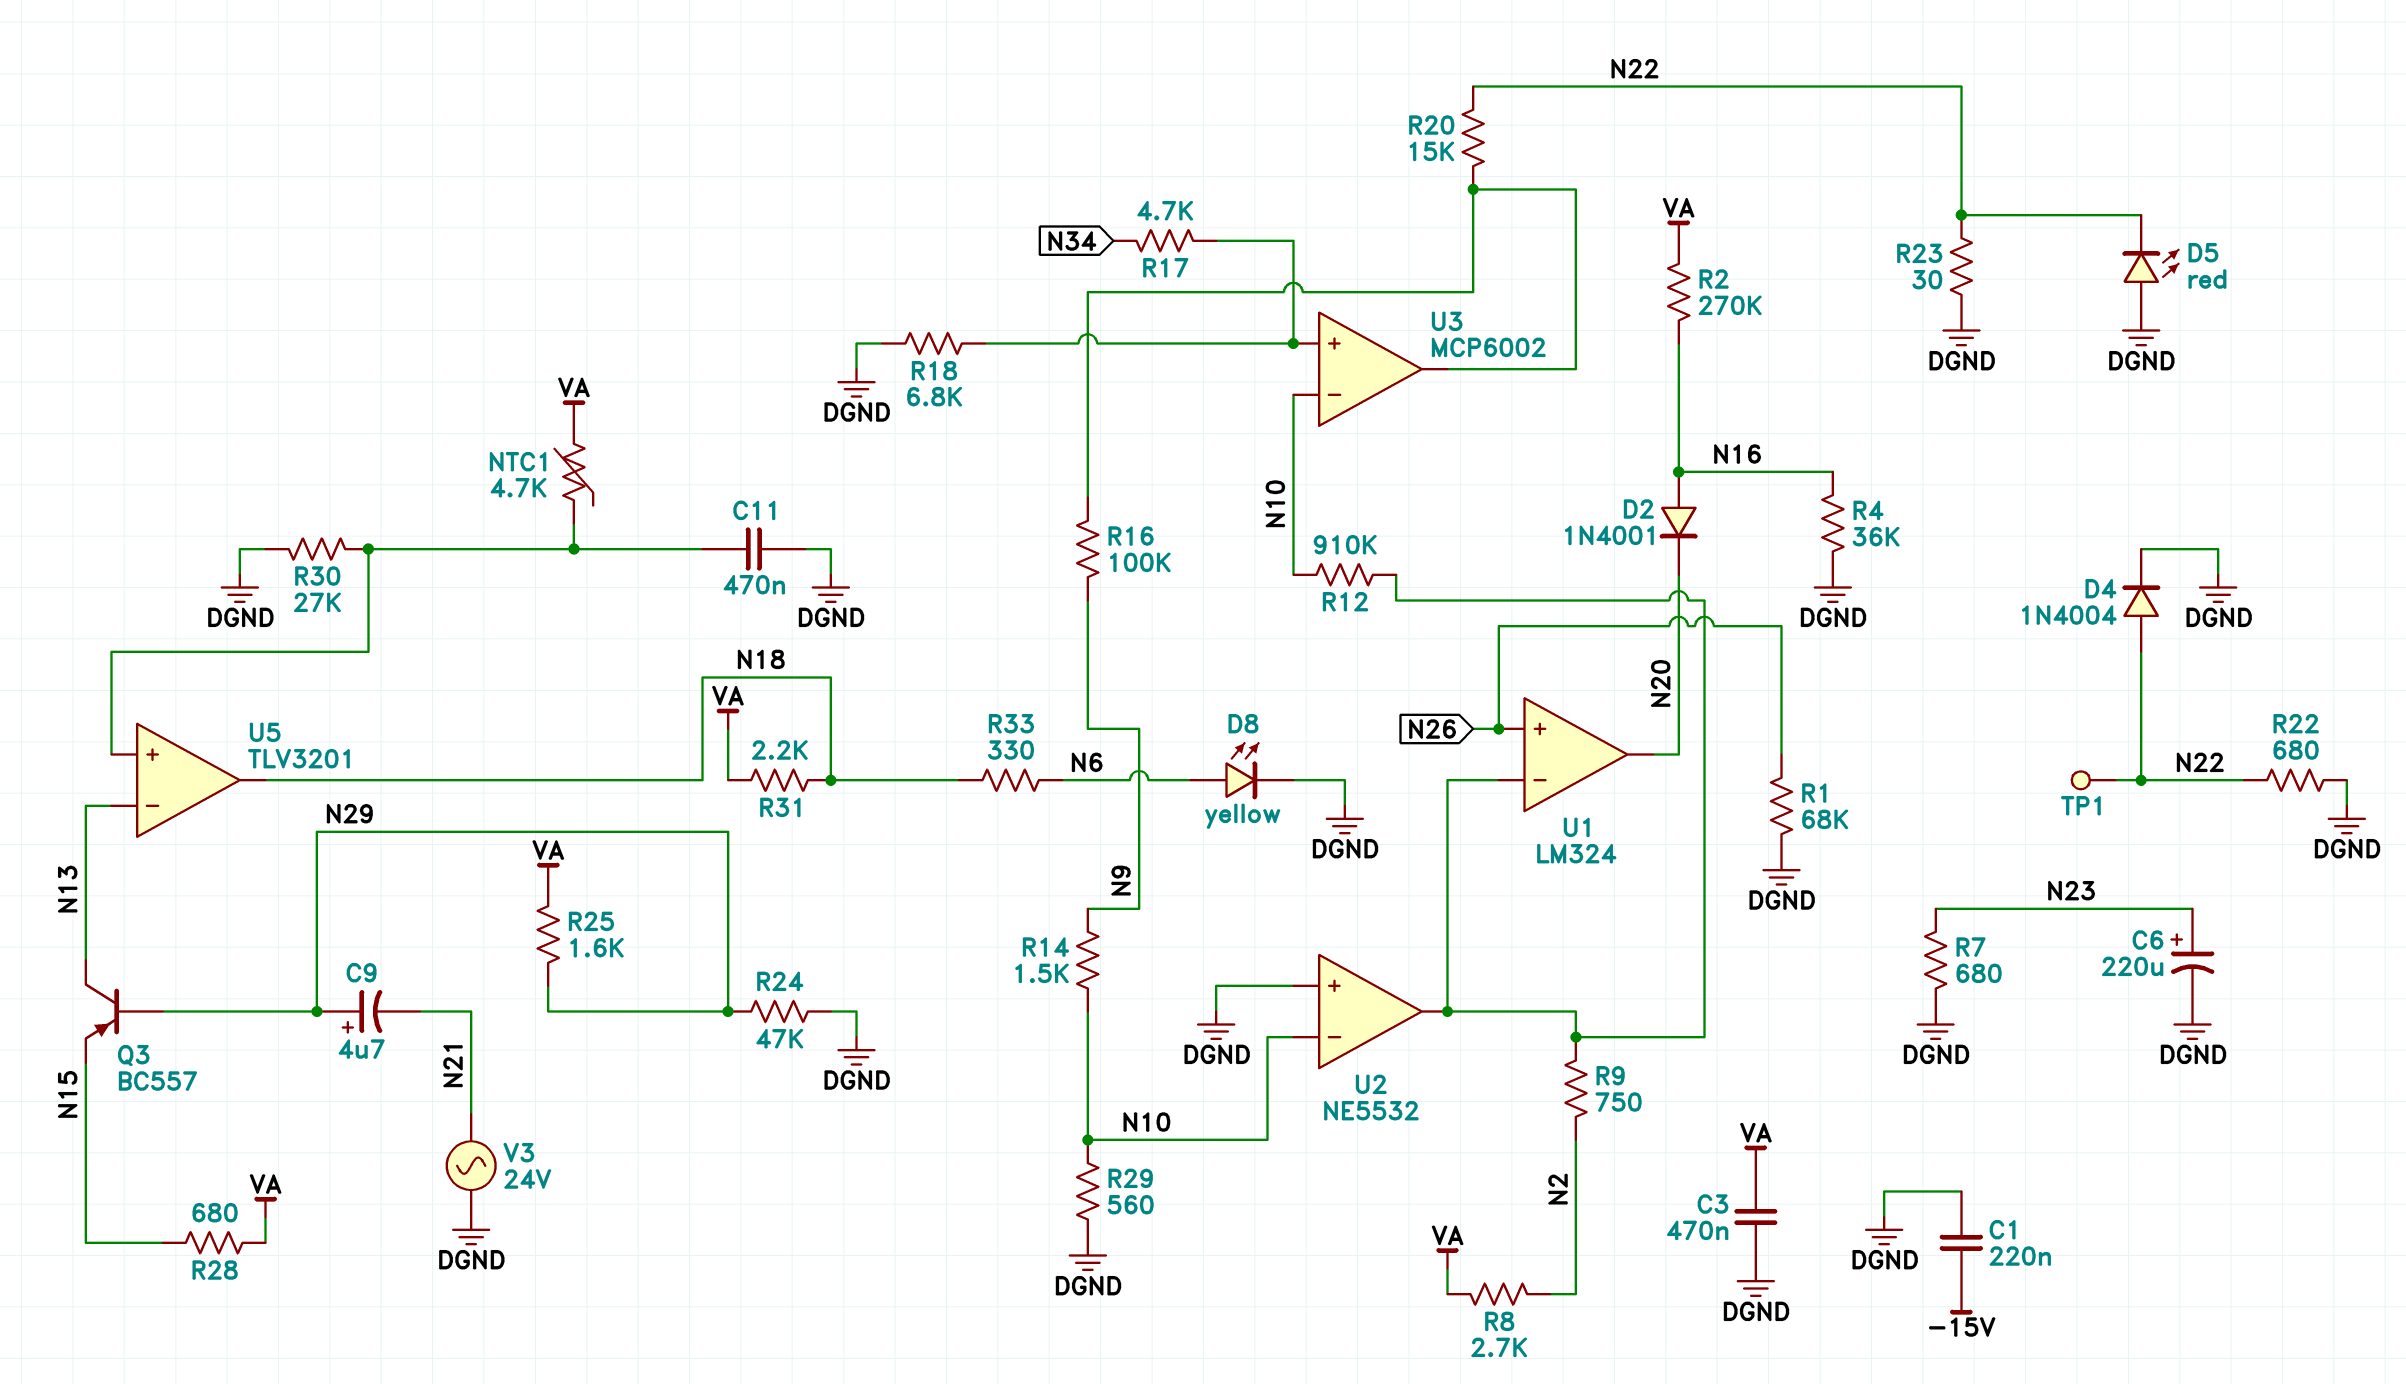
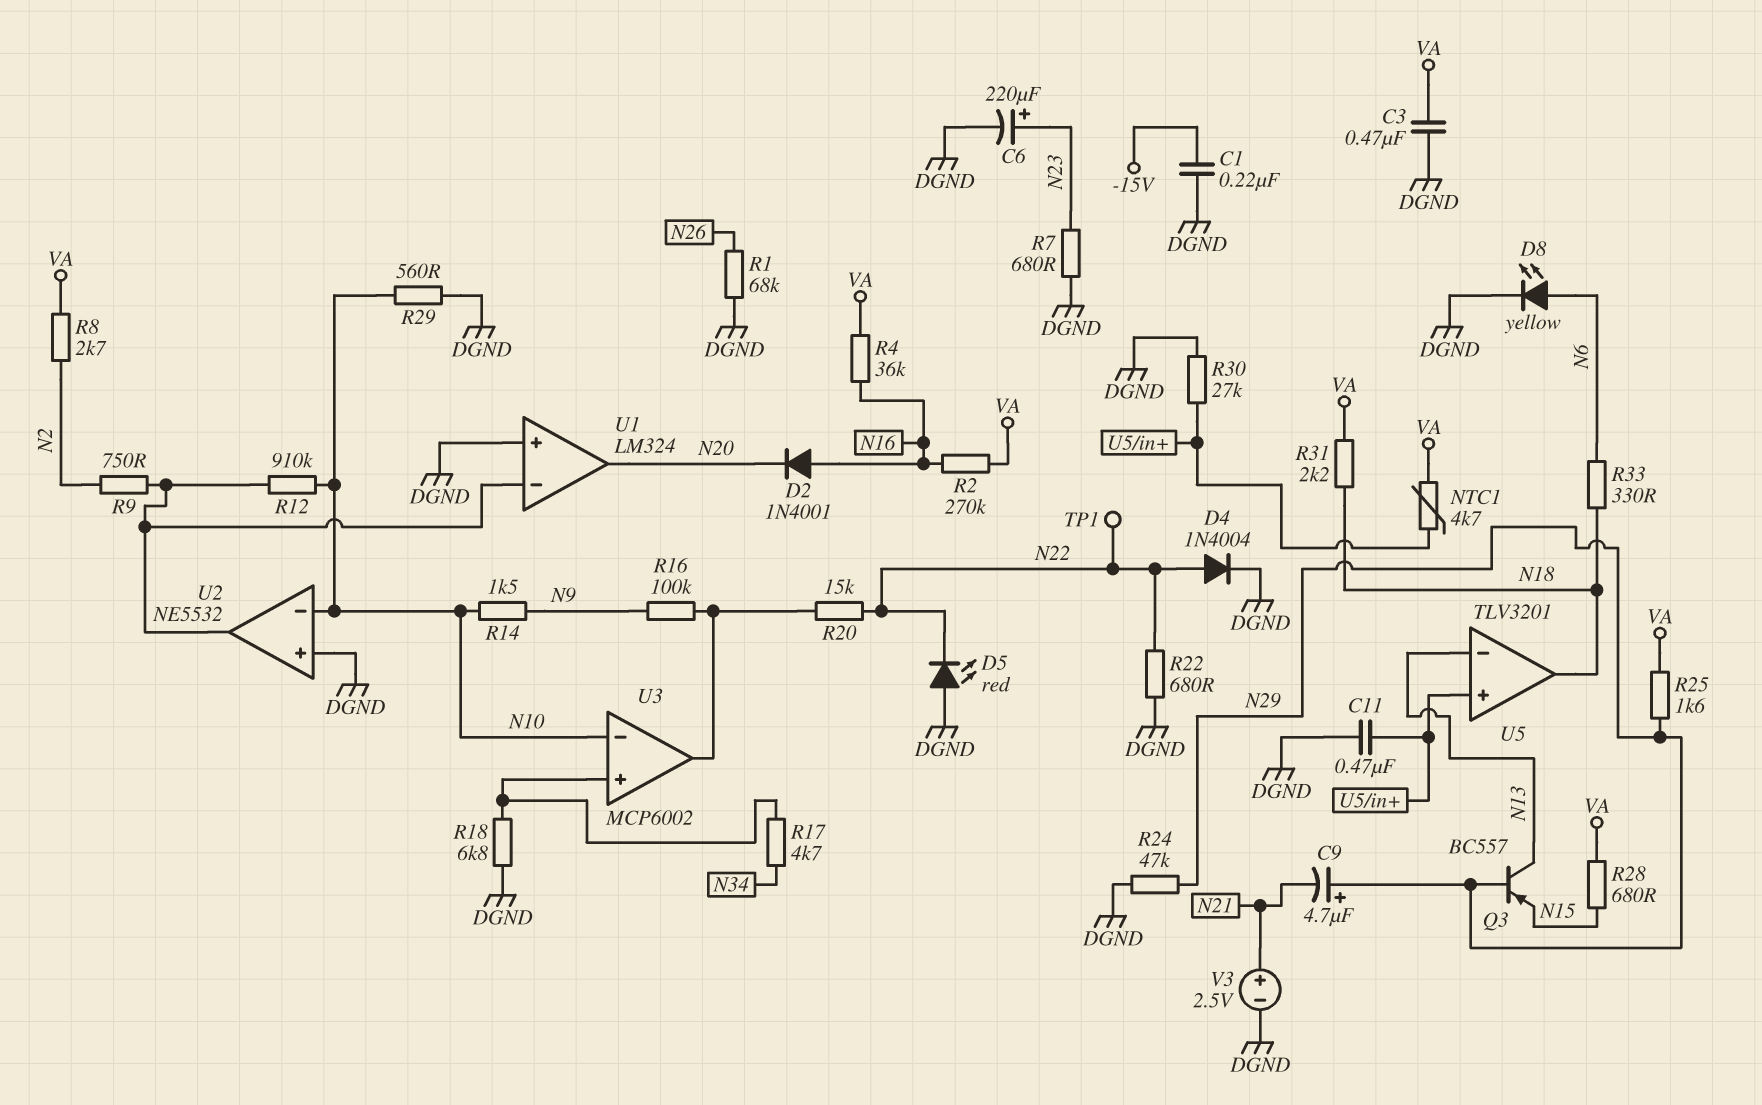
R4: 36k (DGND, N16) -> 36k (N16, VA)
R23: 30 (DGND, N22) -> none
U1 pin in+: N26 -> DGND
V3: AC 24V (DGND, N21) -> 2.5V (plus N21, minus DGND)

